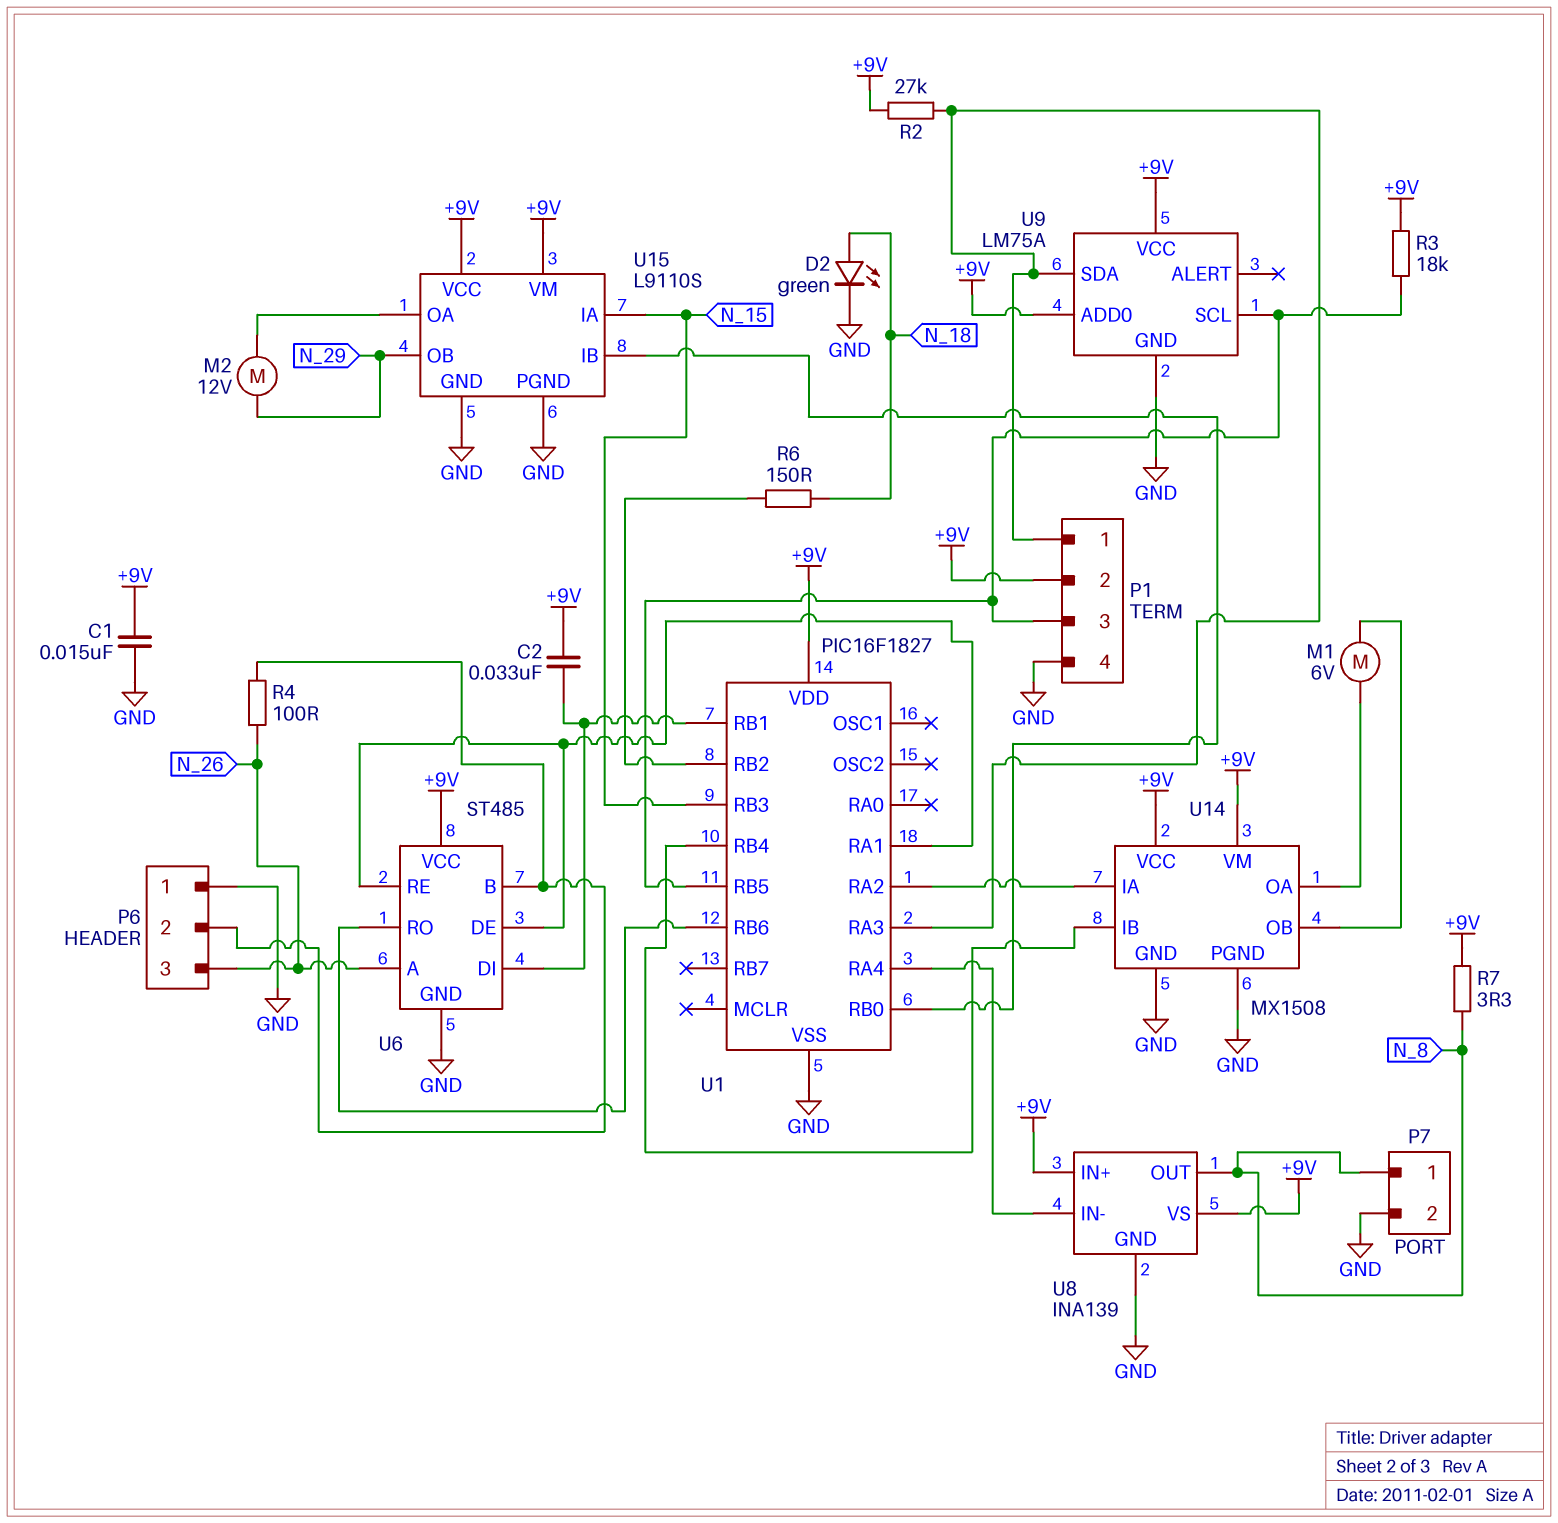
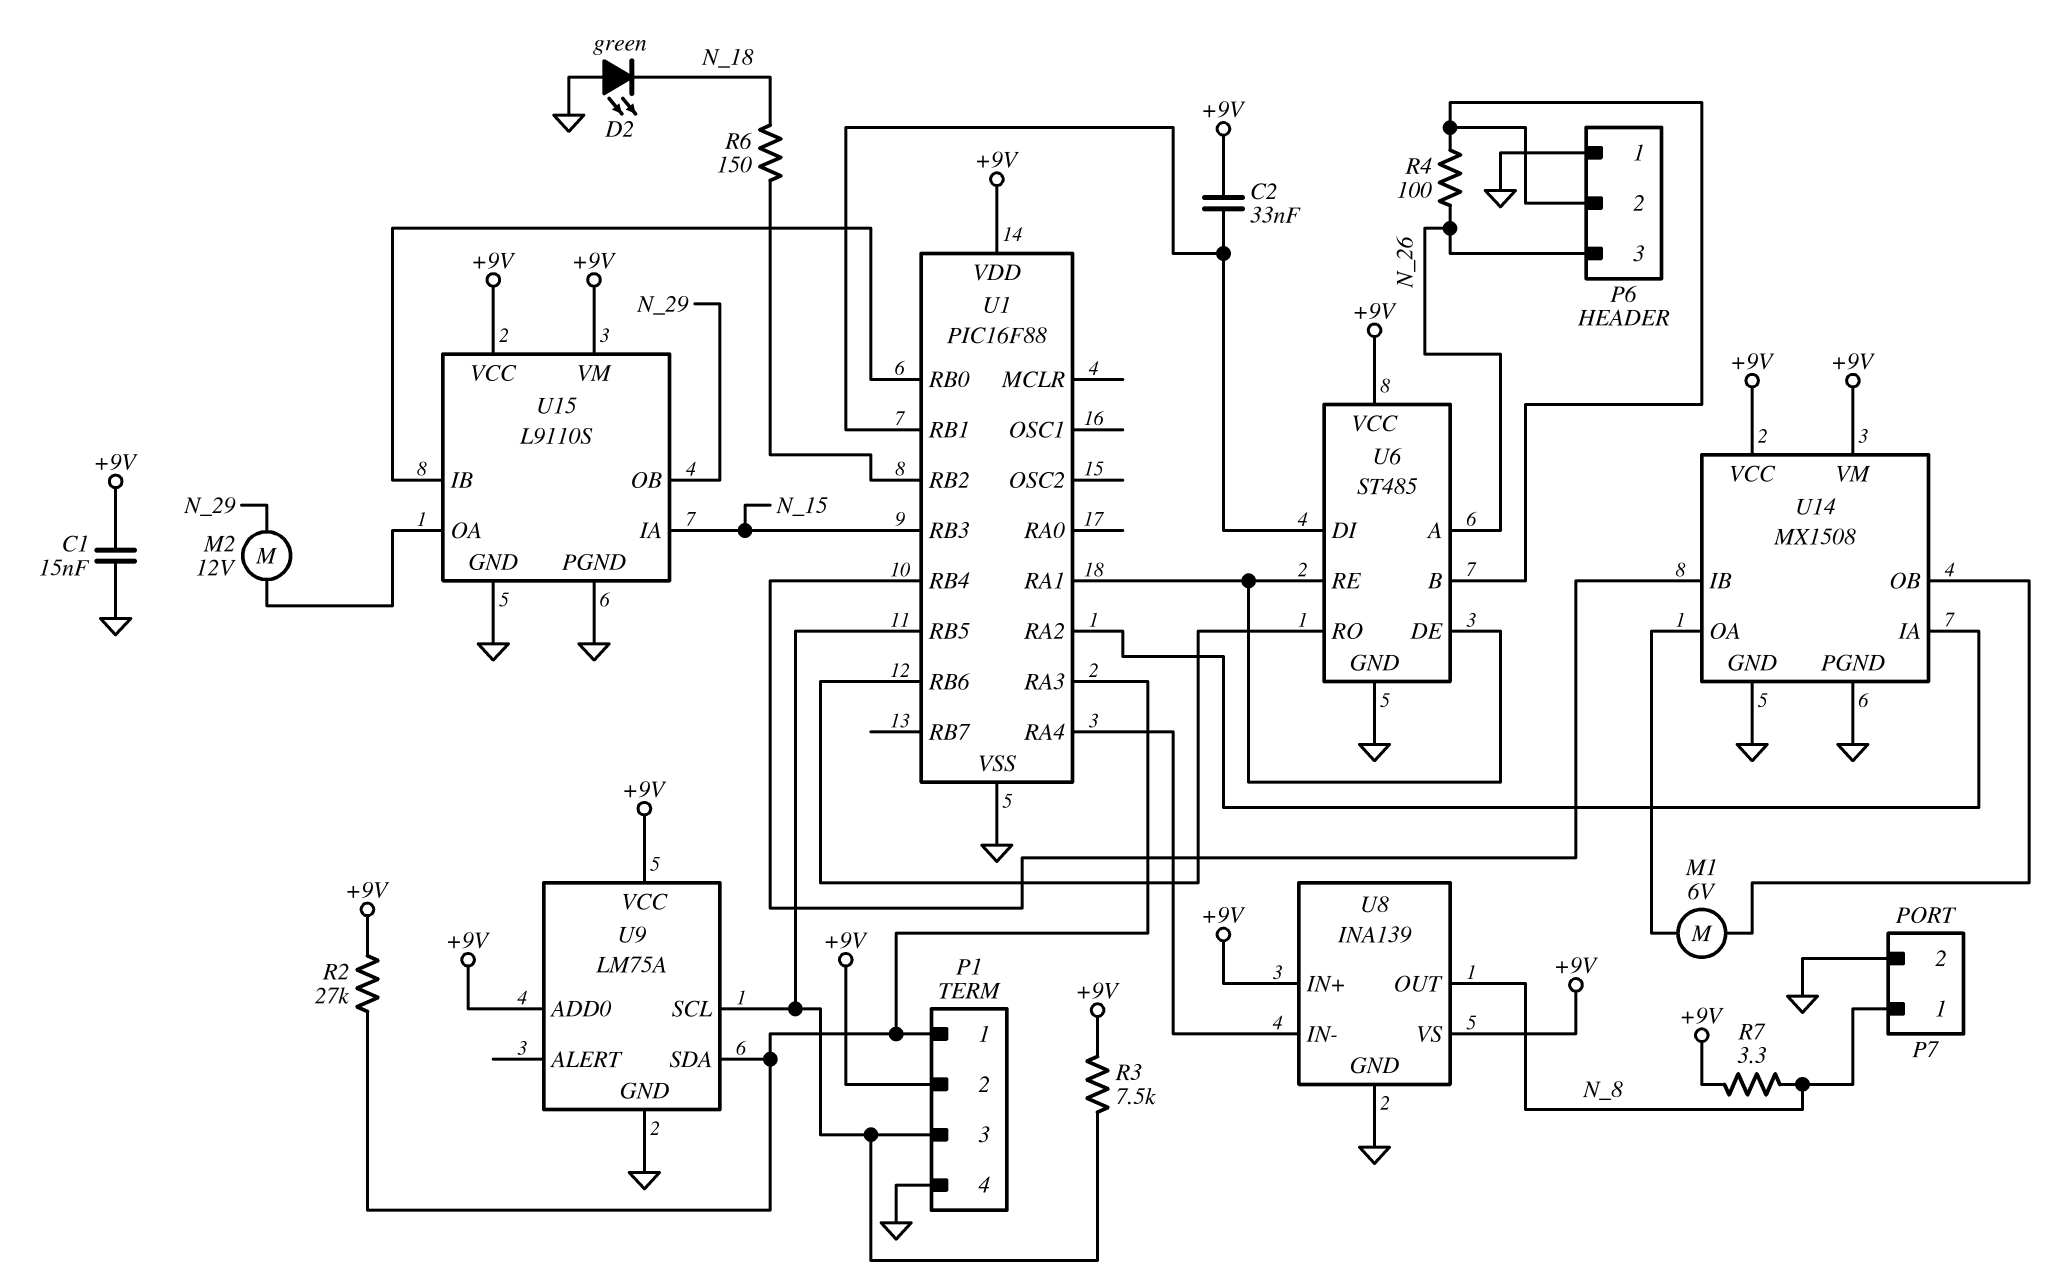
D2: LED green (A N_18, K GND) -> LED green (A GND, K N_18)
R3: 18k (+9V, P1/3) -> 7.5k (+9V, P1/3)
U1: PIC16F1827 -> PIC16F88

